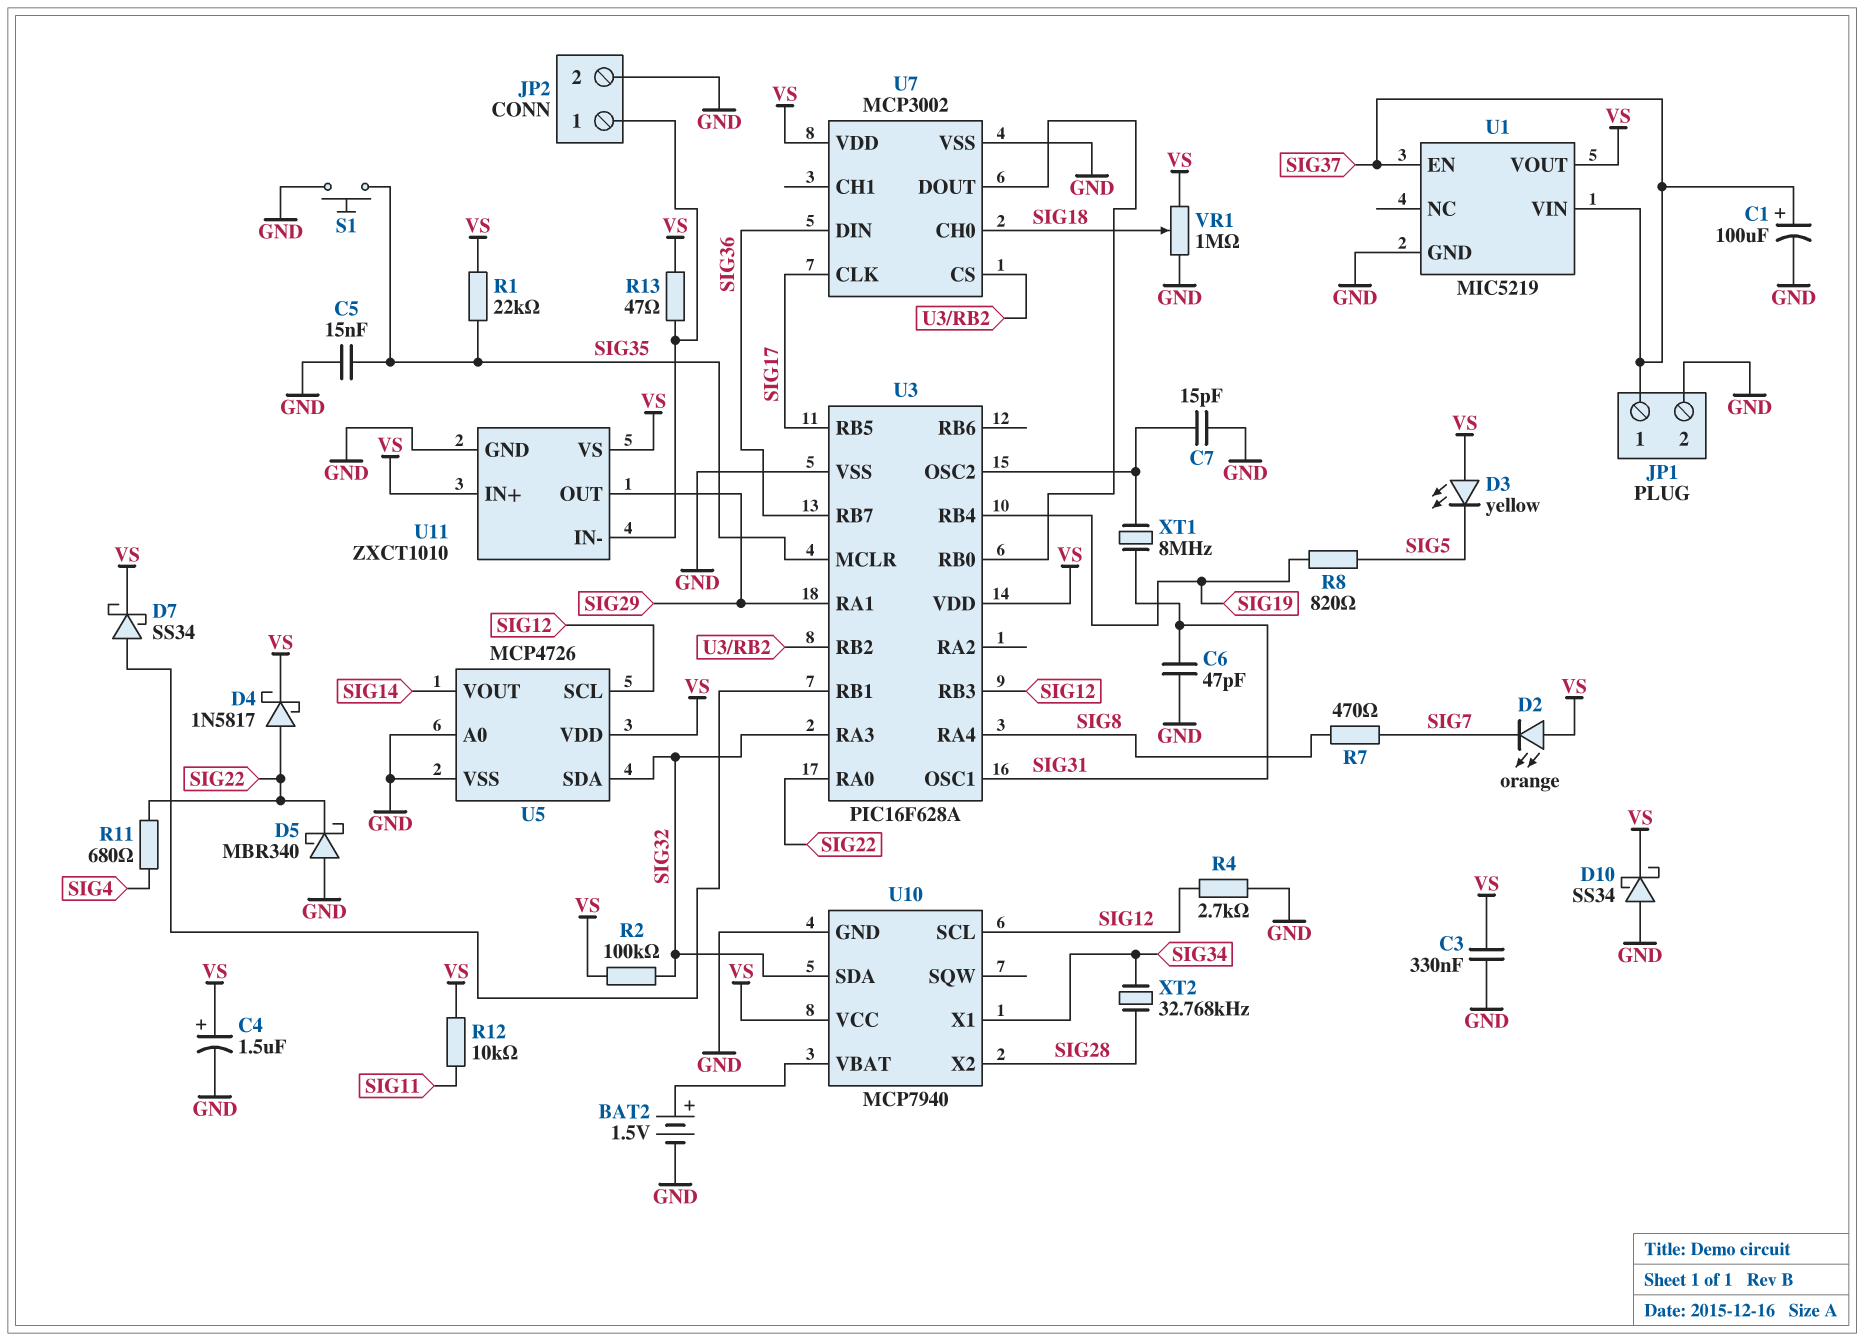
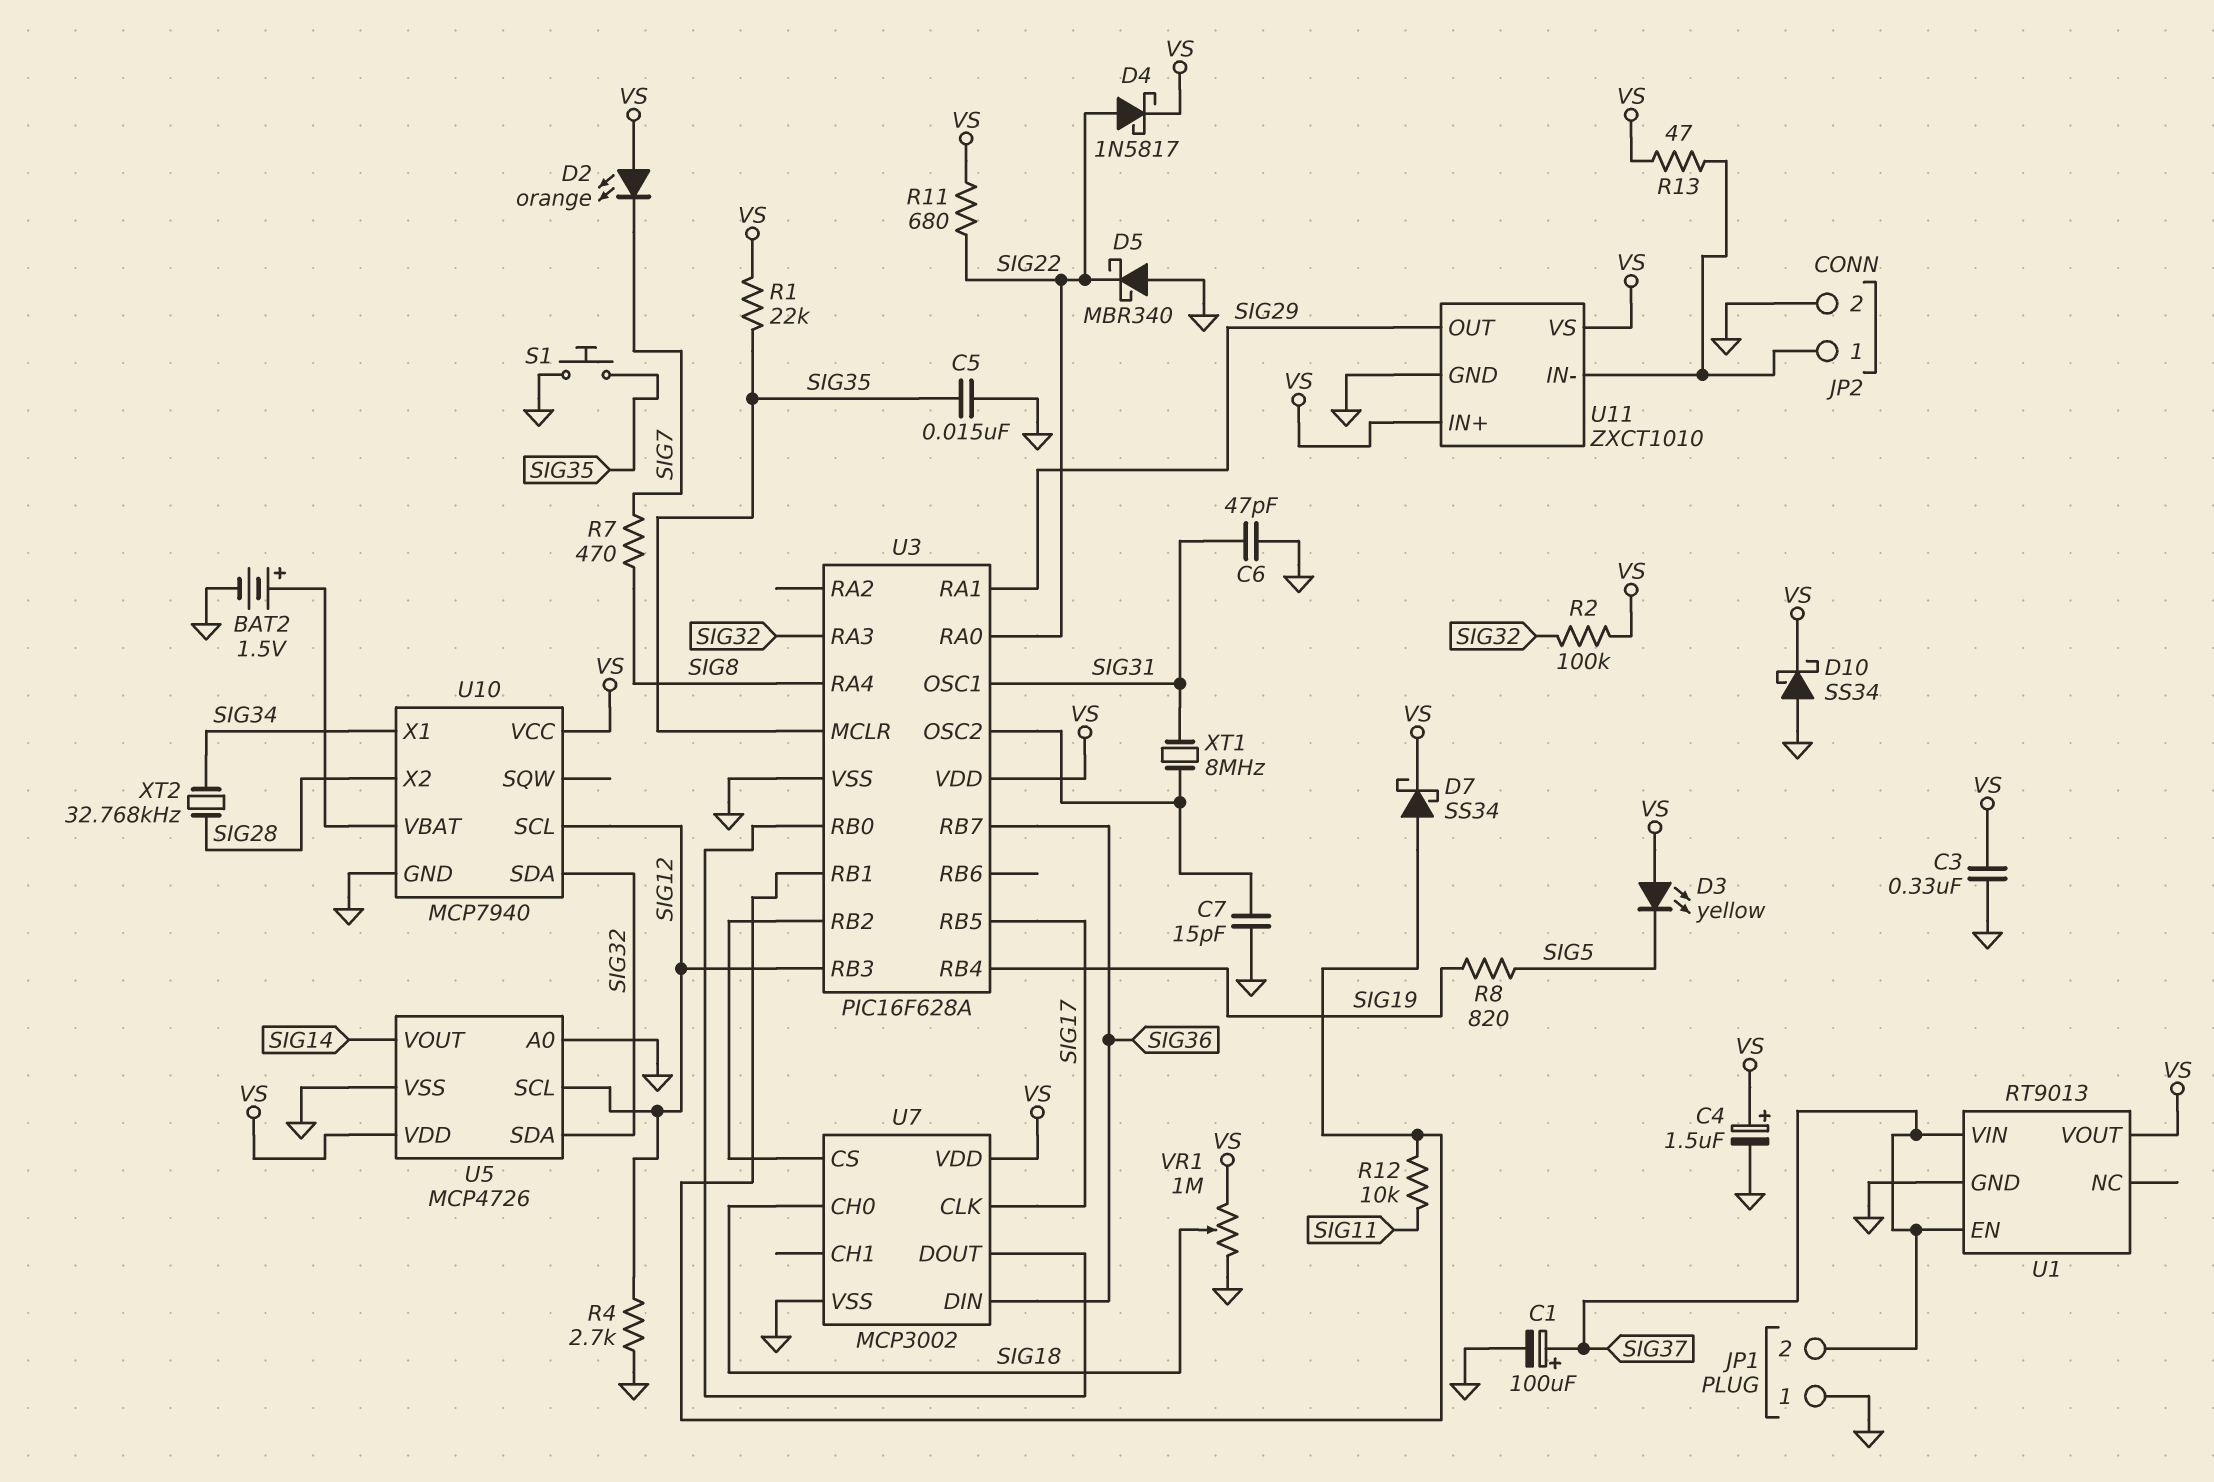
JP1 pin 1: SIG37 -> GND
JP1 pin 2: GND -> SIG37
R11: 680 (SIG4, SIG22) -> 680 (SIG22, VS)
R12: 10k (SIG11, VS) -> 10k (SIG11, U3/RB1)
U1: MIC5219 -> RT9013

